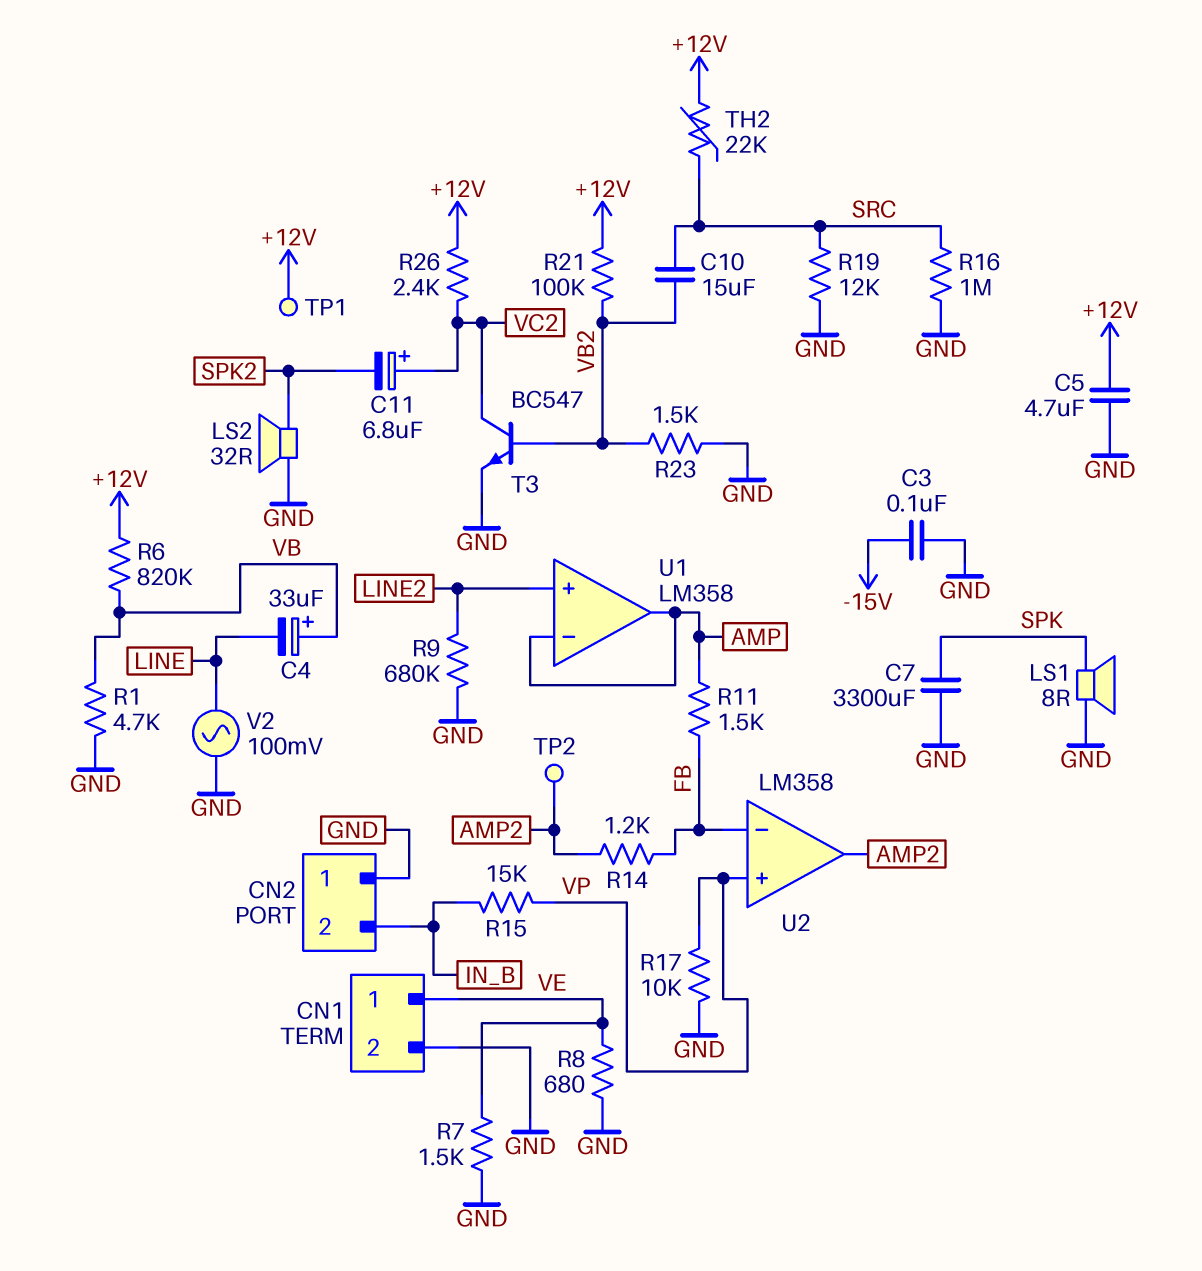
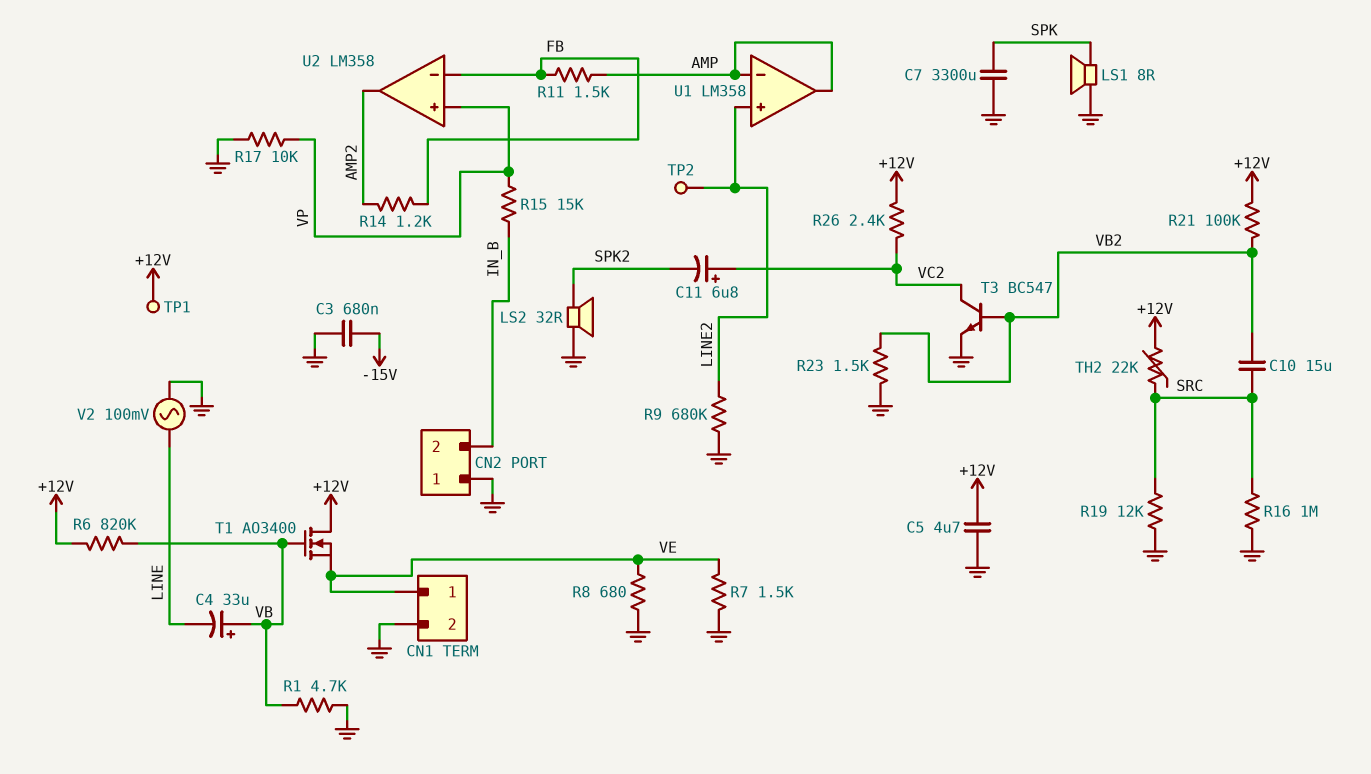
C3: 100nF (-15V, GND) -> 680nF (-15V, GND)
T1: none -> NMOS AO3400 (G VB, D +12V, S VE)
TP2: test point (AMP2) -> test point (LINE2)

